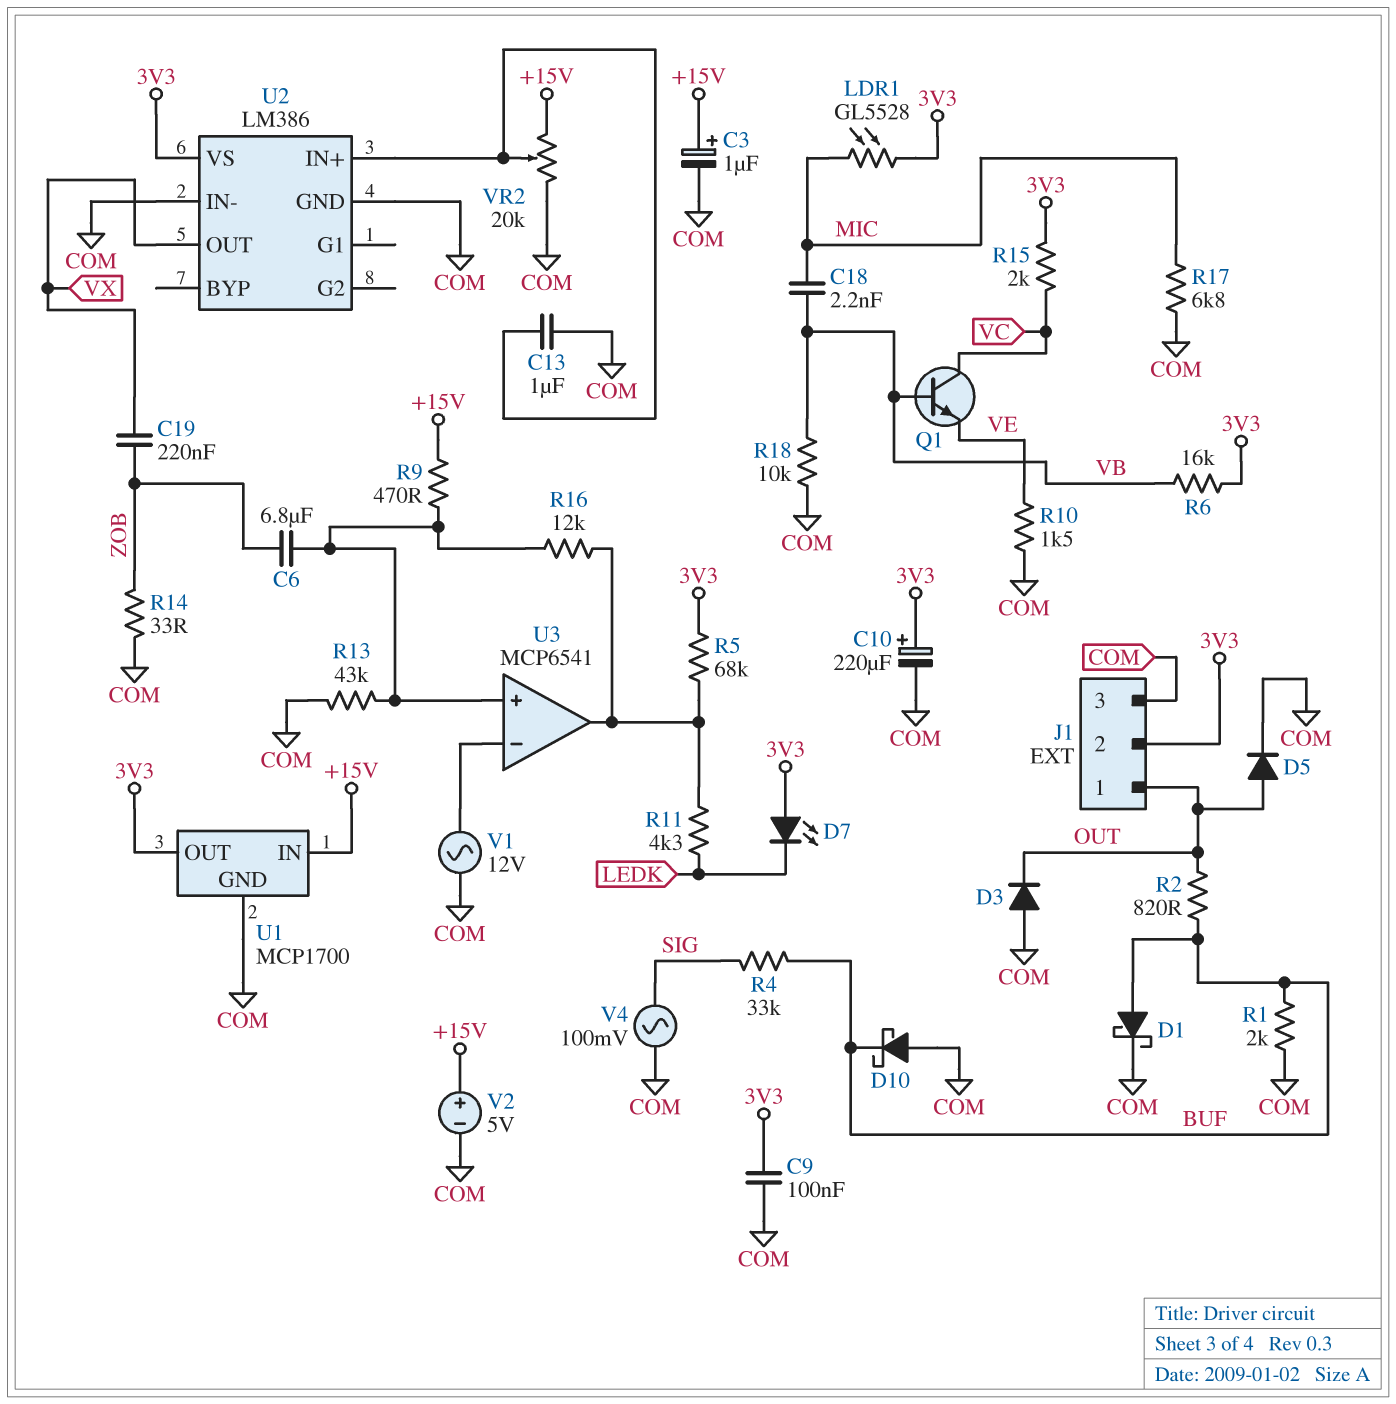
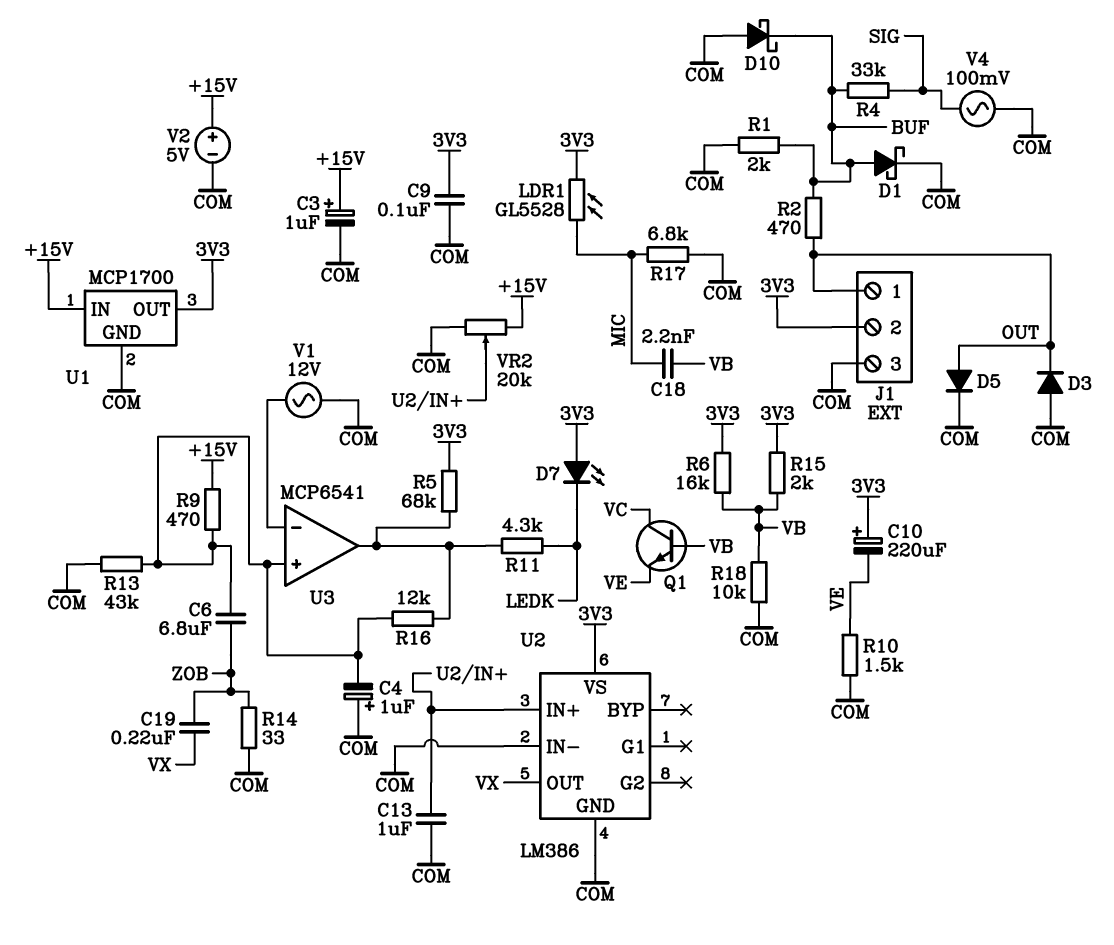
C4: none -> 1uF (plus COM, minus U3/in+)
C10: 220uF (plus 3V3, minus COM) -> 220uF (plus 3V3, minus VE)
R2: 820 (BUF, OUT) -> 470 (BUF, OUT)
R15: 2k (3V3, VC) -> 2k (3V3, VB)

